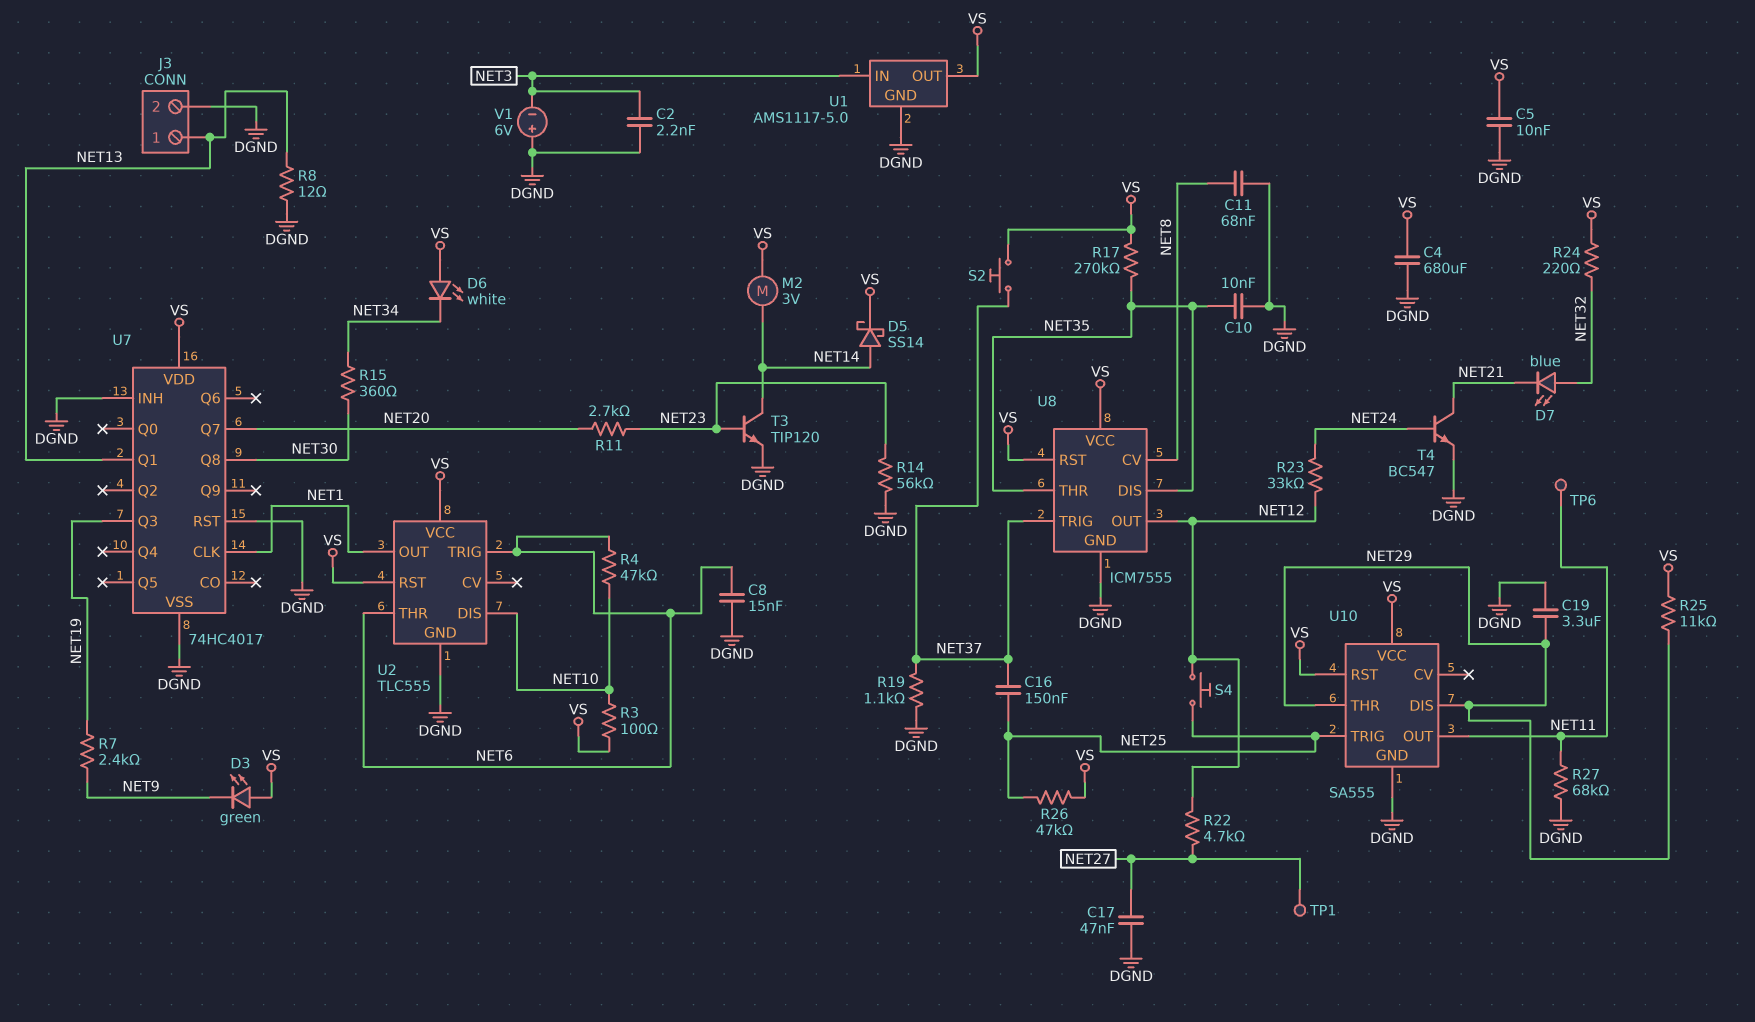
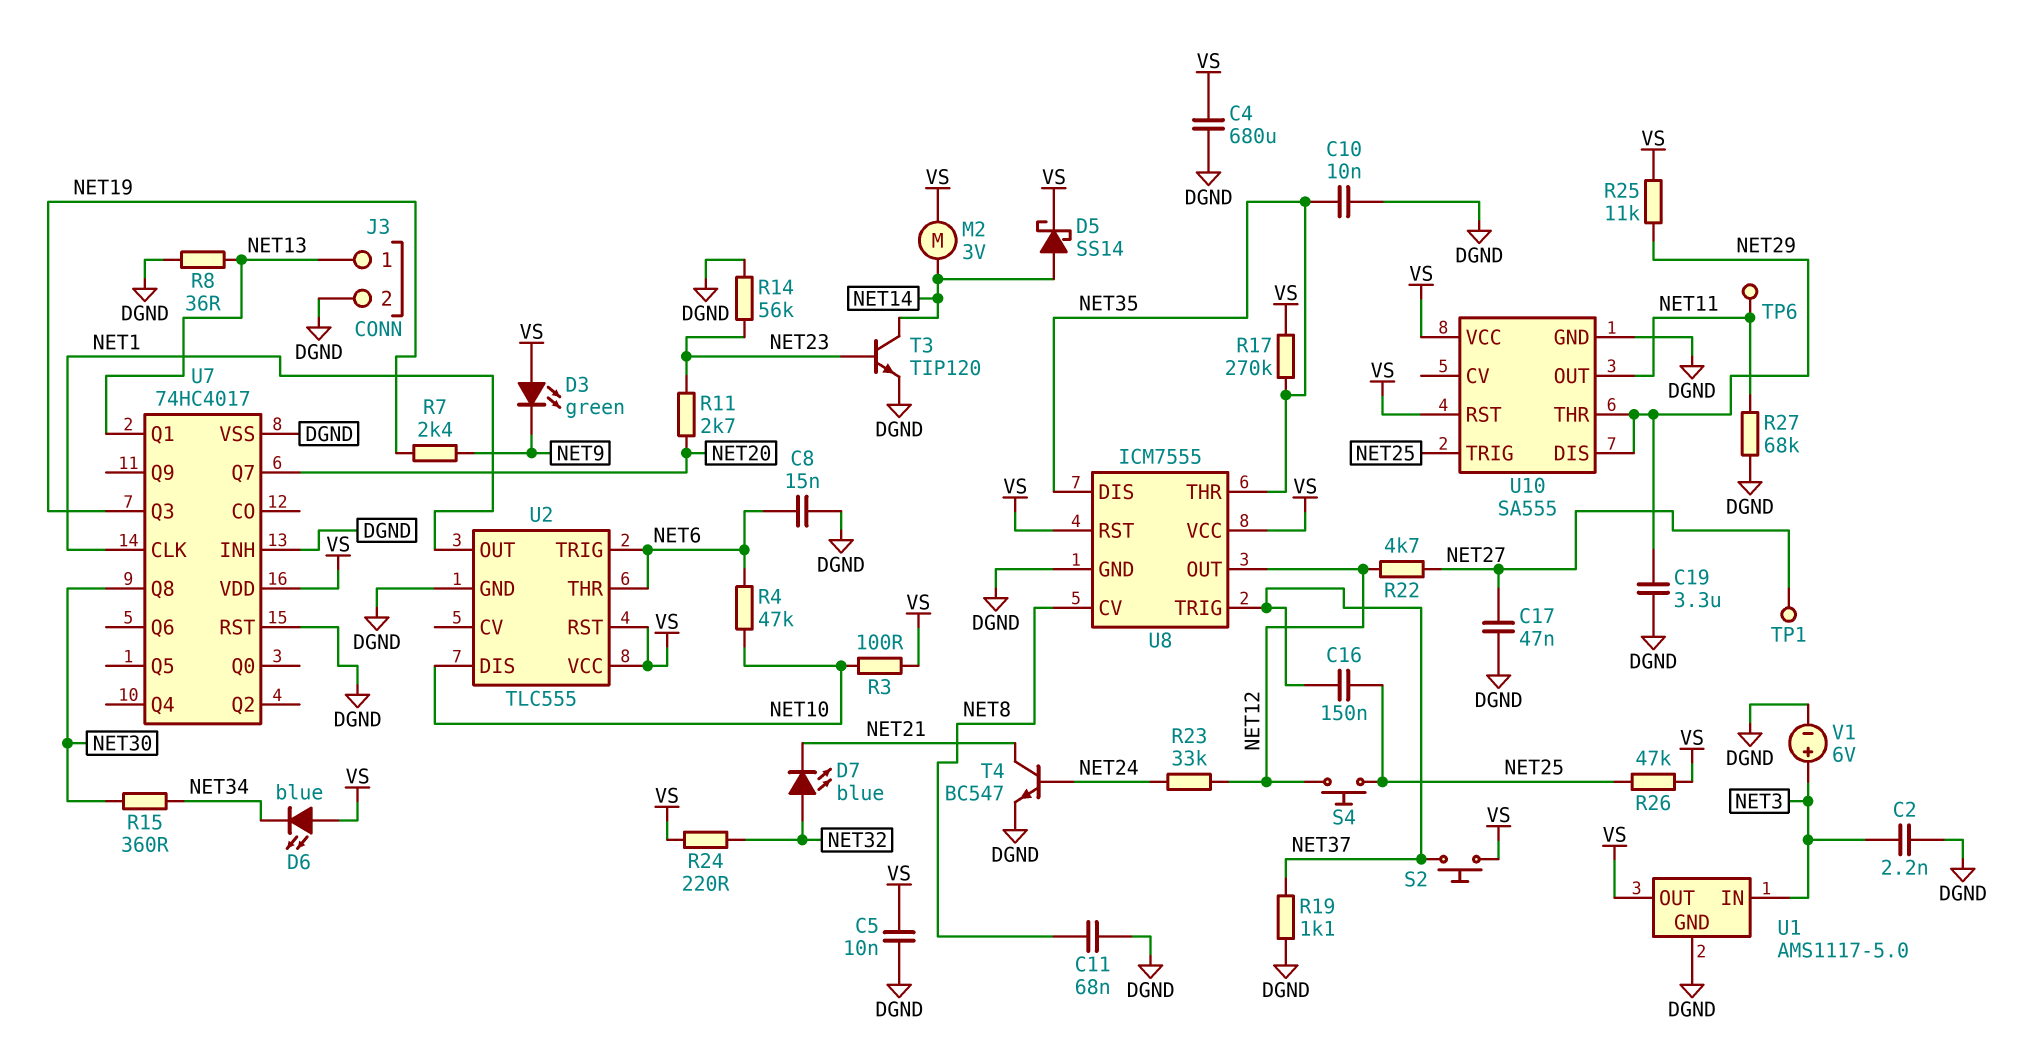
D6: LED white (A VS, K NET34) -> LED blue (A VS, K NET34)
R8: 12 (DGND, NET13) -> 36 (DGND, NET13)
V1: 6V (plus DGND, minus NET3) -> 6V (plus NET3, minus DGND)

